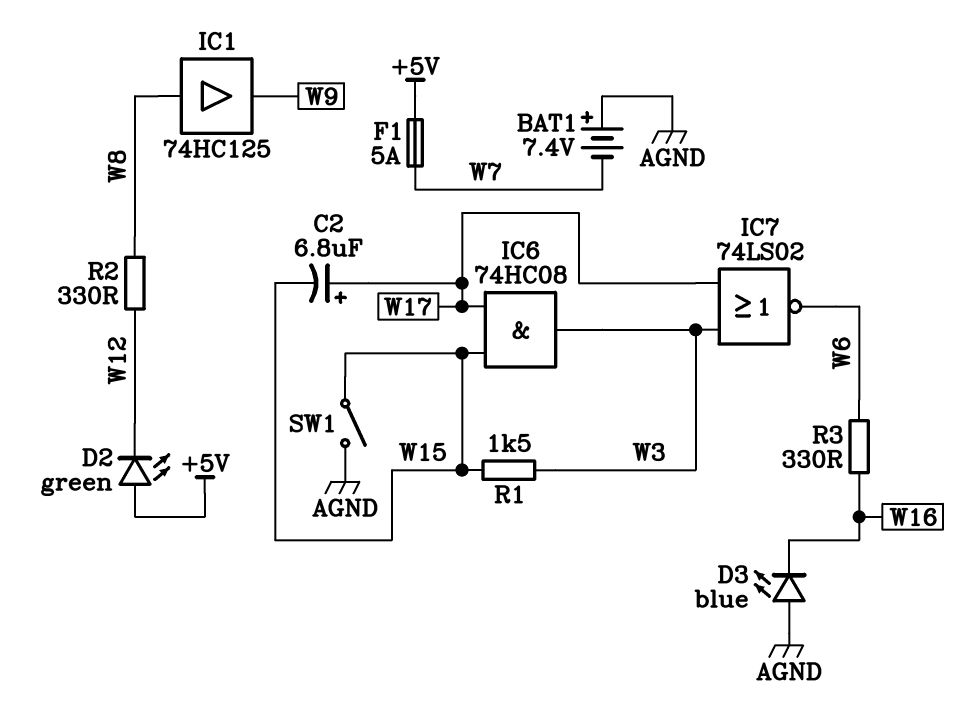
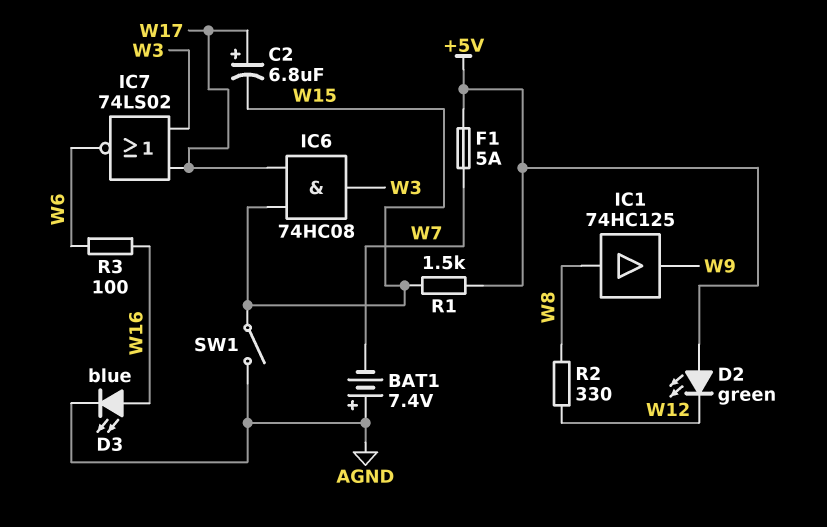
D3: LED blue (A AGND, K W16) -> LED blue (A W16, K AGND)
R1: 1.5k (W3, W15) -> 1.5k (+5V, W15)
R3: 330 (W6, W16) -> 100 (W6, W16)

